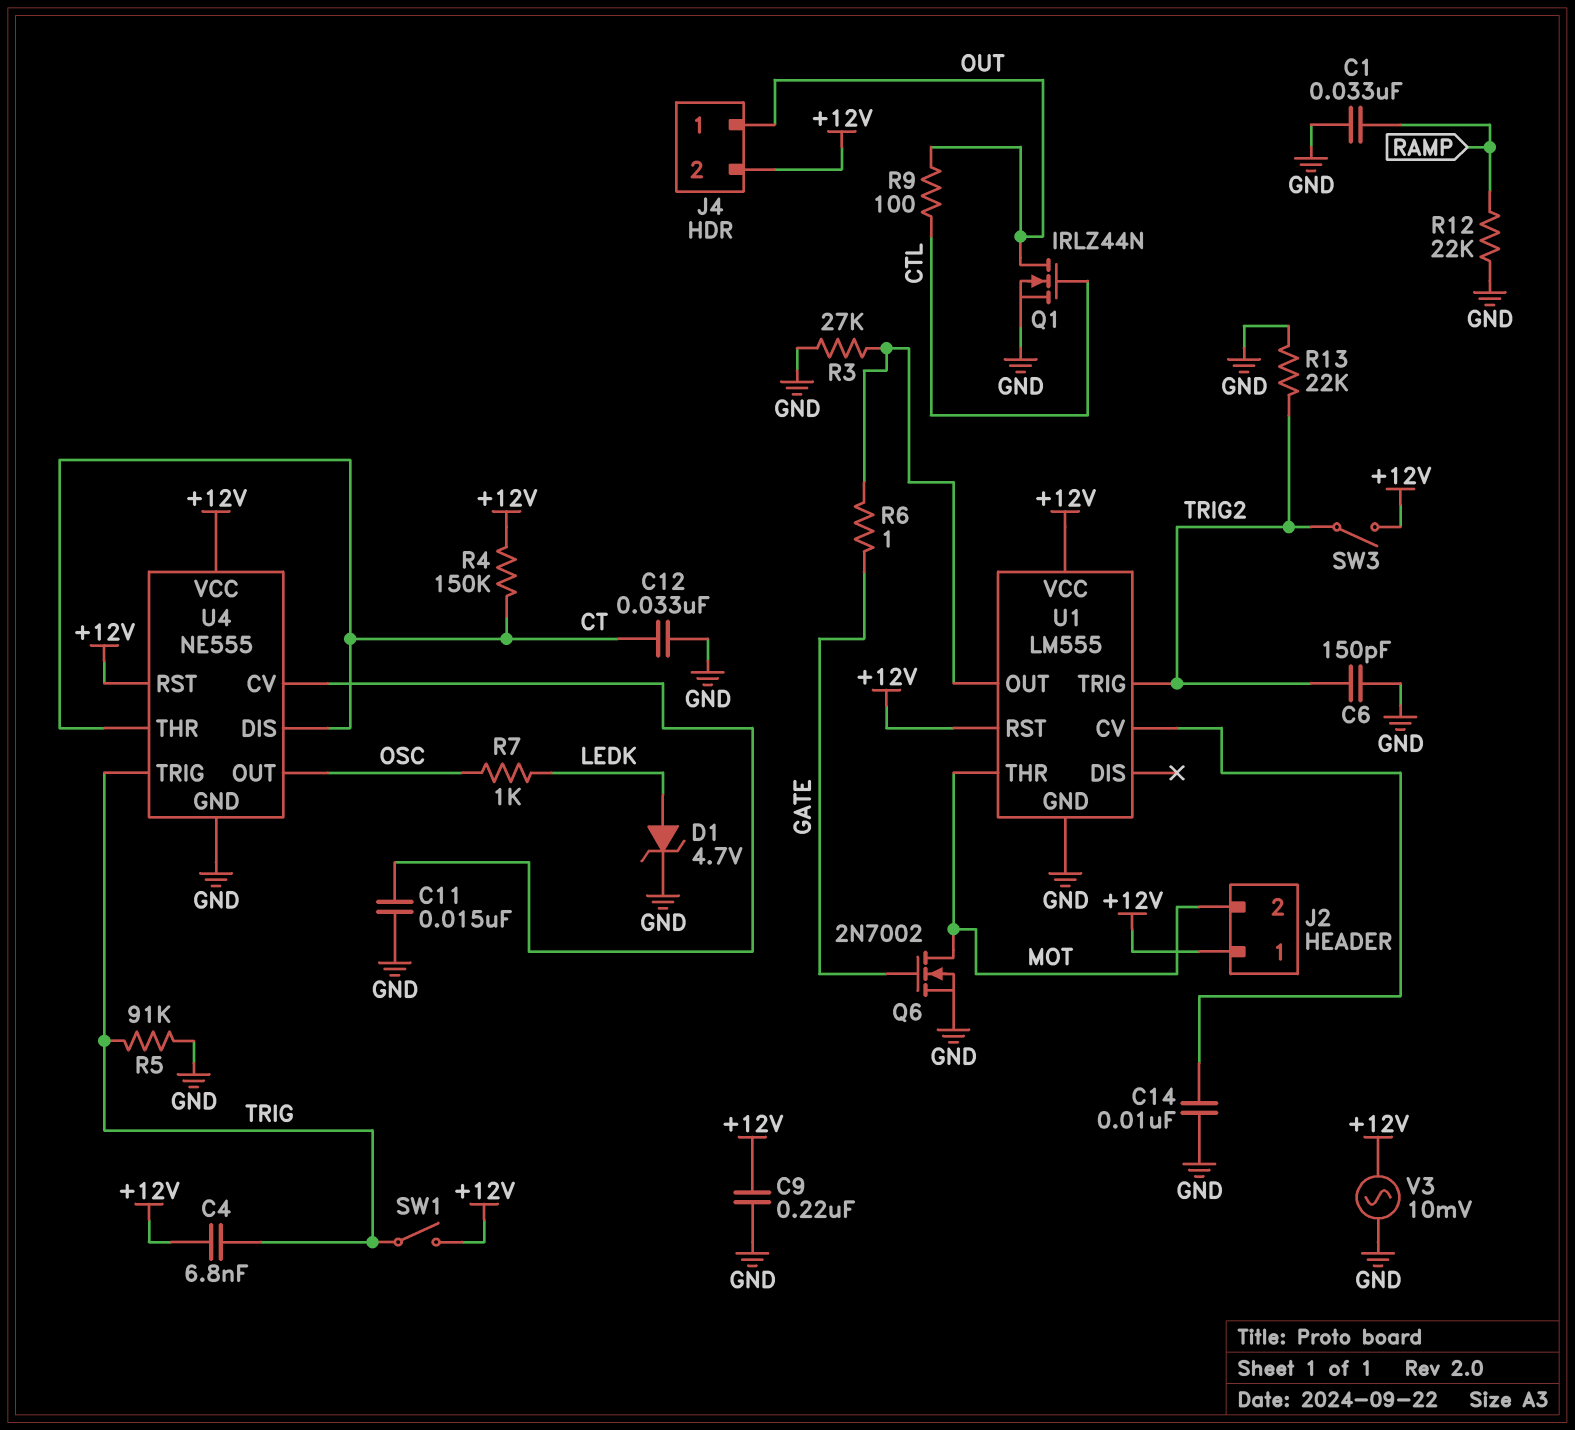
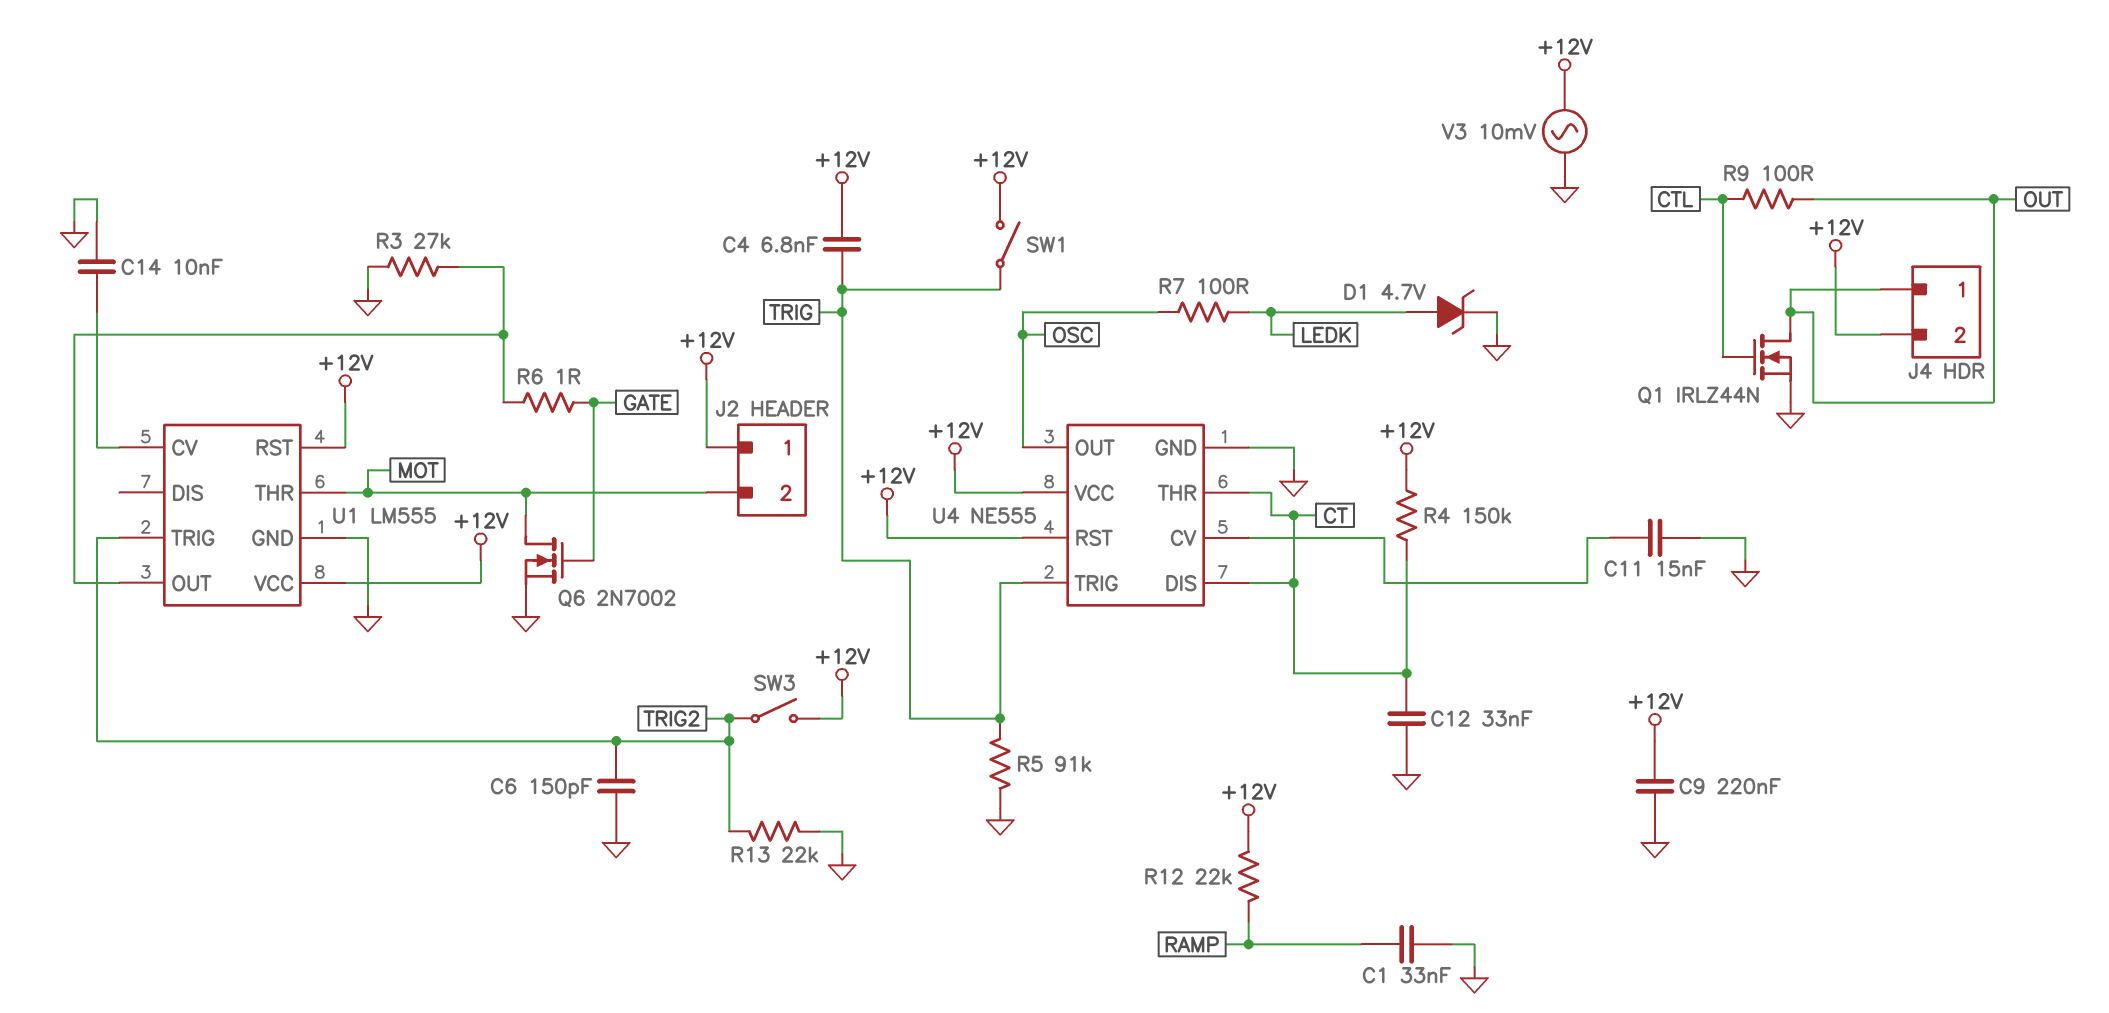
R7: 1k (LEDK, OSC) -> 100 (LEDK, OSC)
R12: 22k (GND, RAMP) -> 22k (+12V, RAMP)

